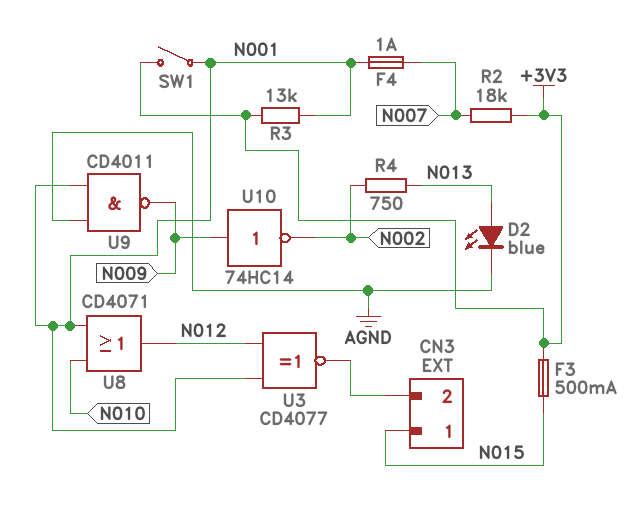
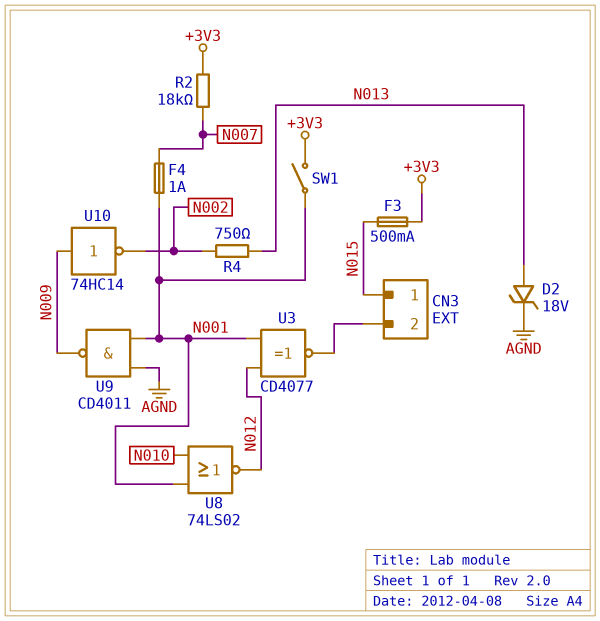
D2: LED blue (A N013, K AGND) -> zener 18V (A N013, K AGND)
R3: 13k (+3V3, N001) -> none
U8: OR CD4071 (in N001, in N010, out N012) -> NOR 74LS02 (in N001, in N010, out N012)

